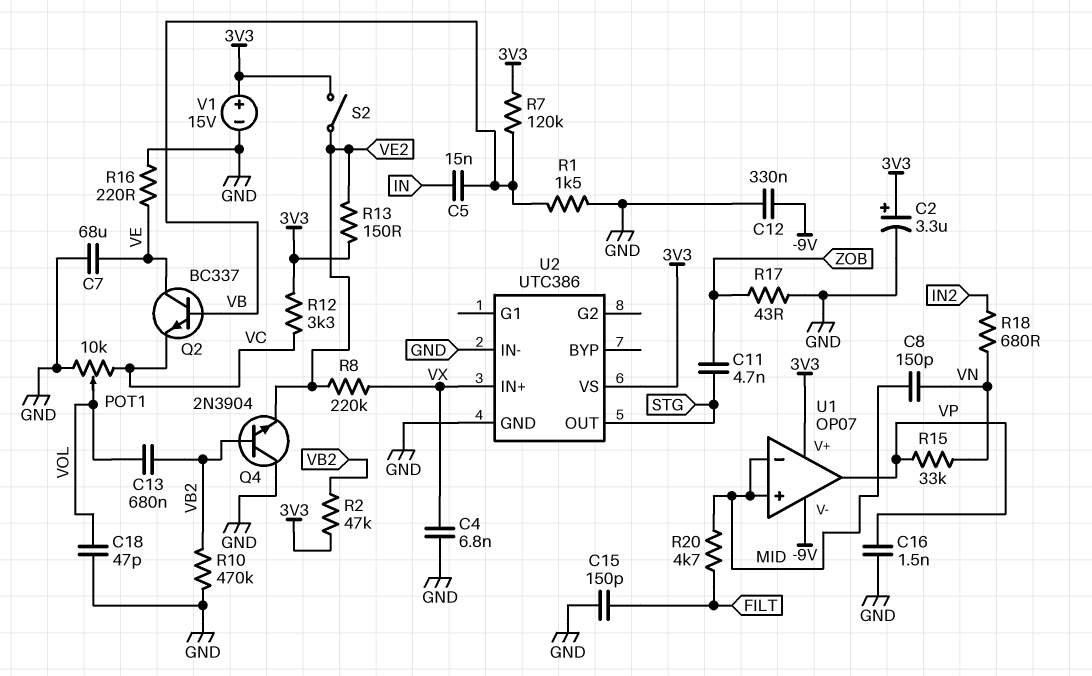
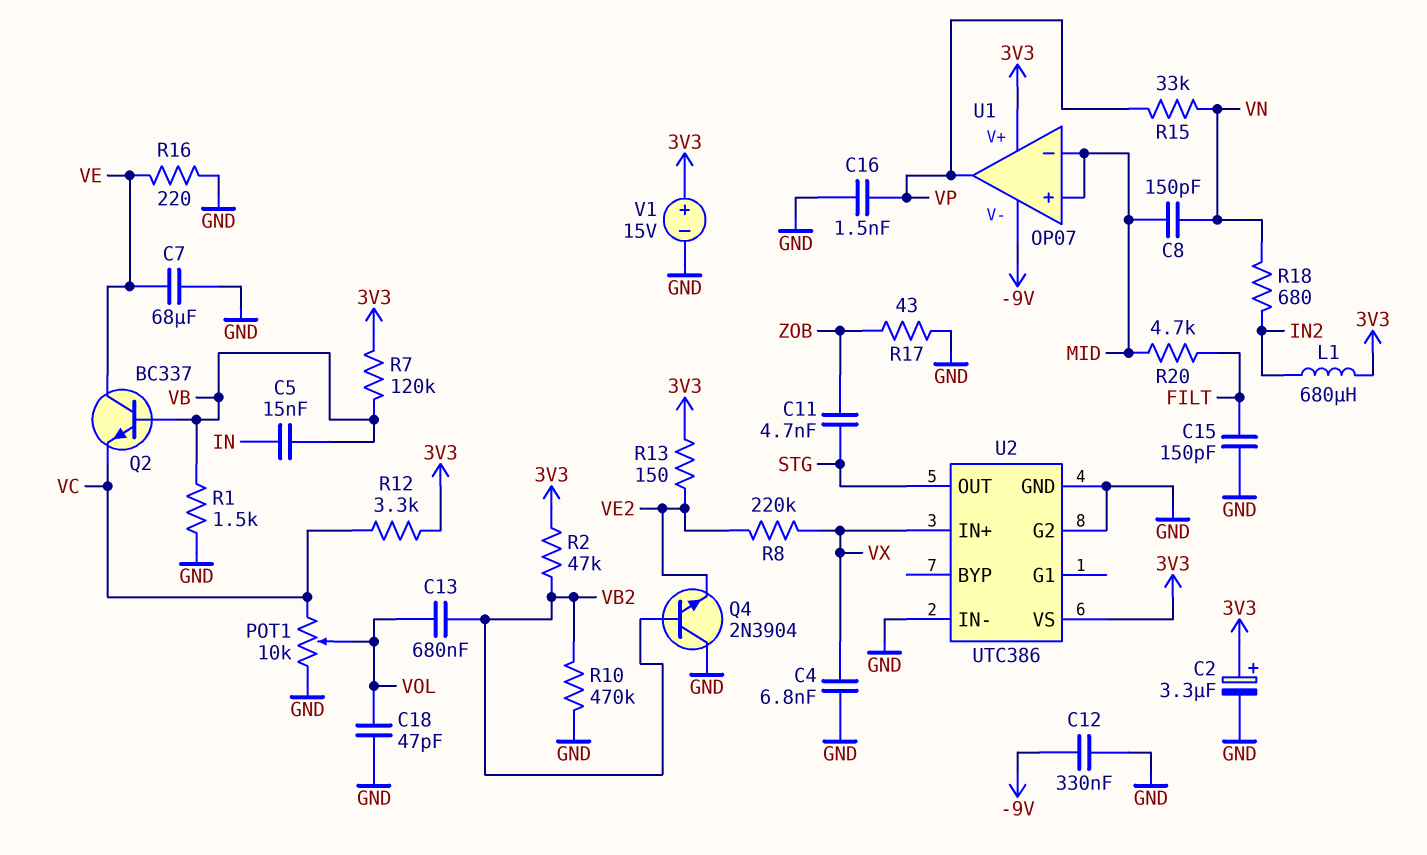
L1: none -> 680uH (3V3, IN2)
S2: switch (3V3, VE2) -> none
U2 pin G2: none -> GND

